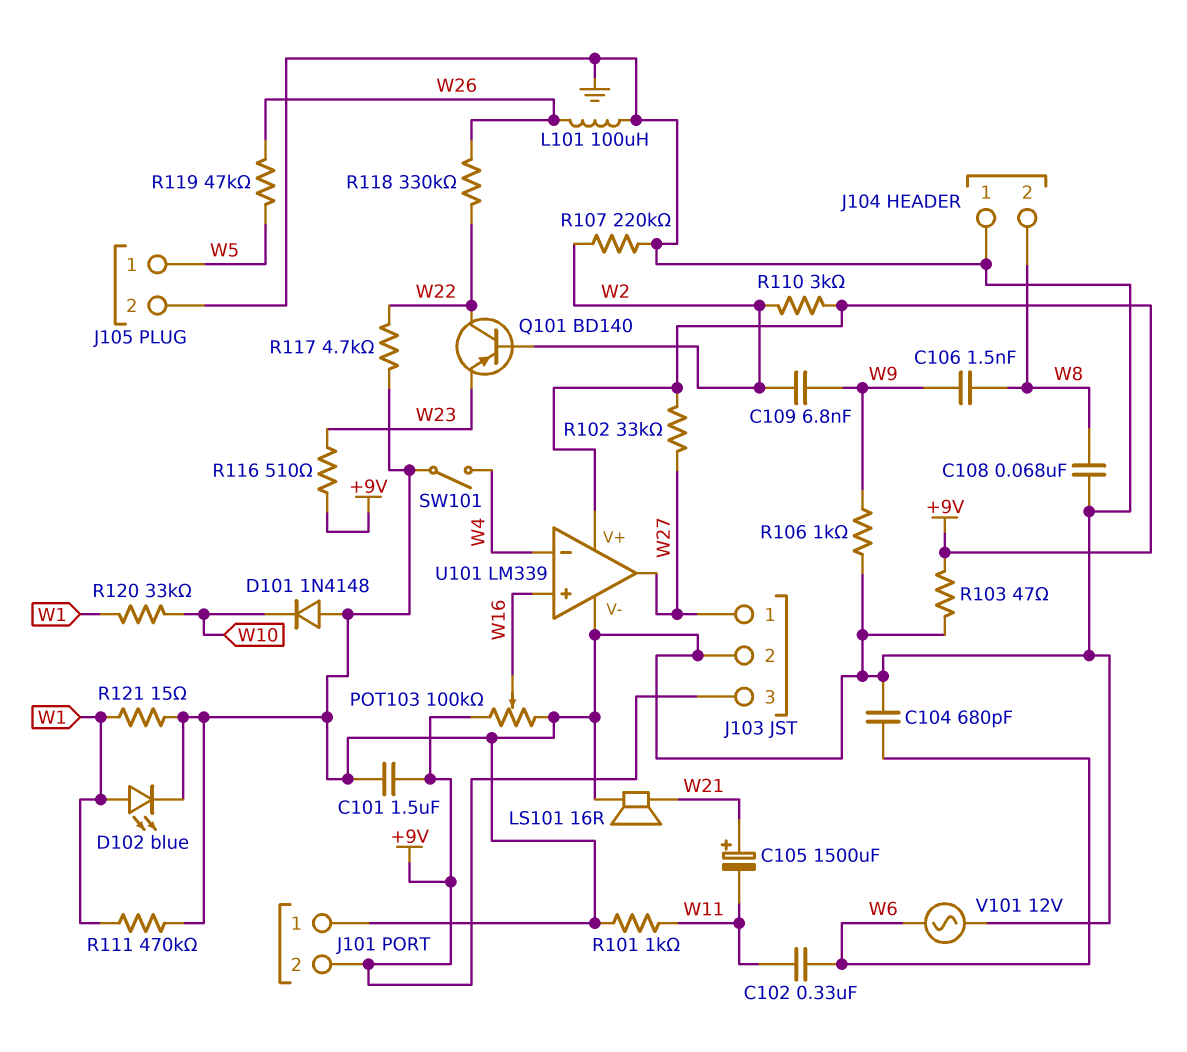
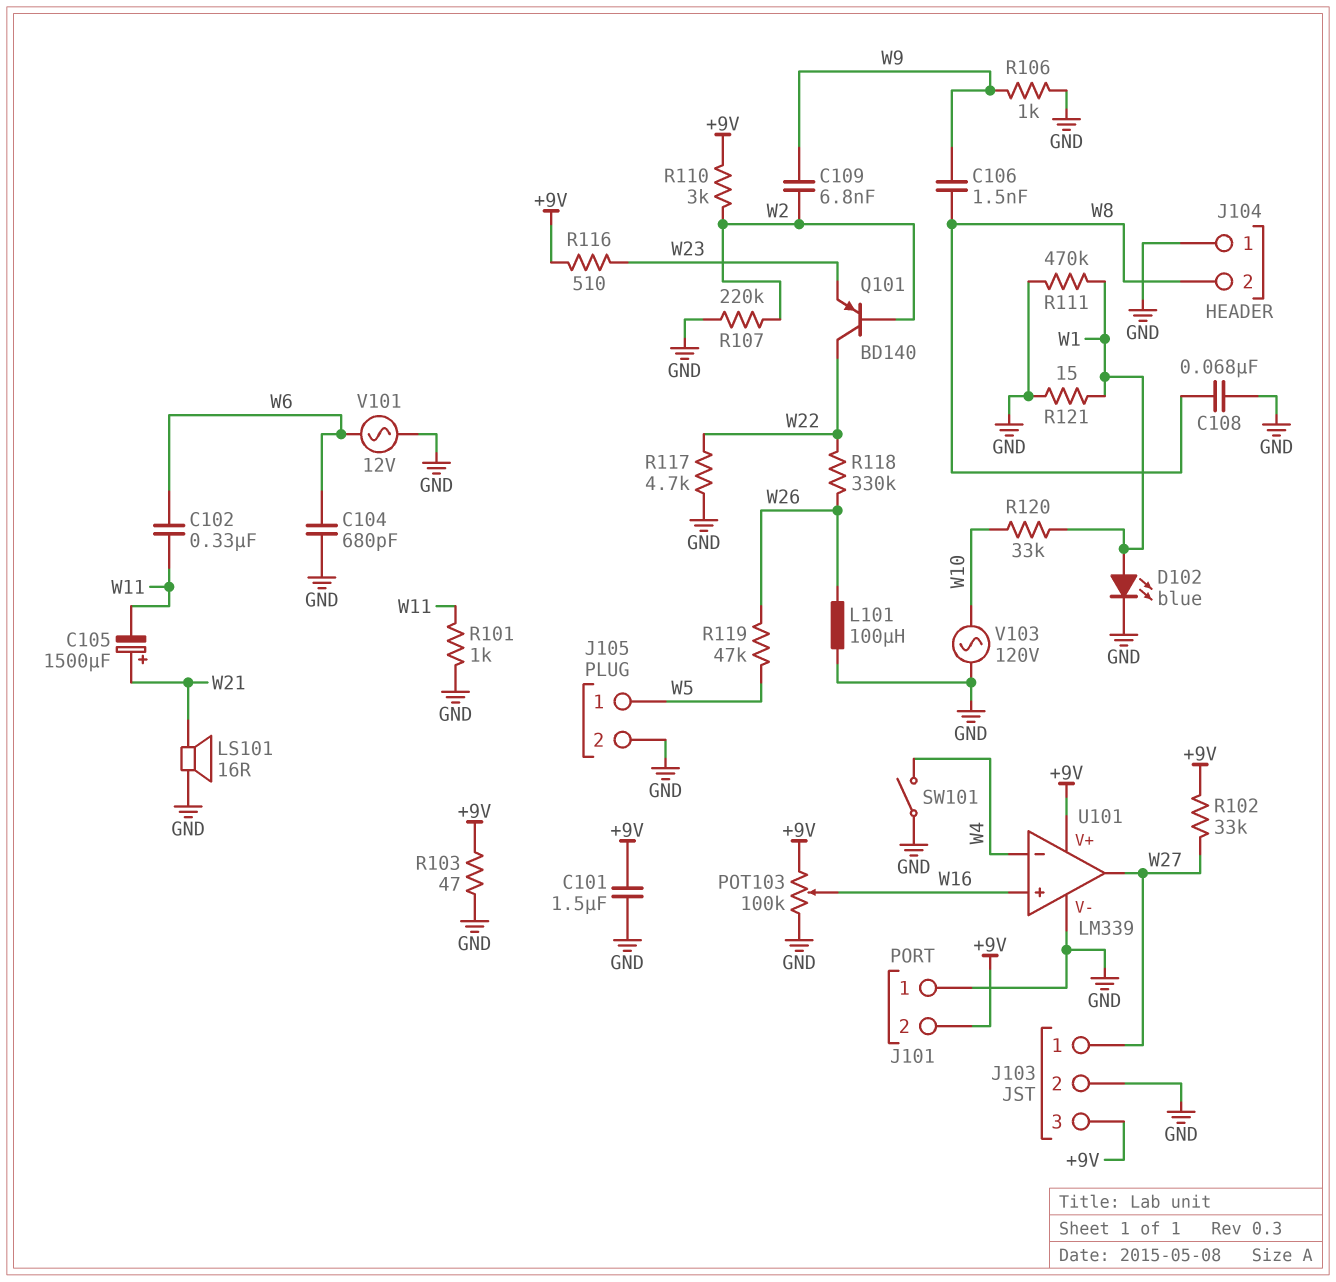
D101: diode 1N4148 (A GND, K W10) -> none
V103: none -> AC 120V (GND, W10)

